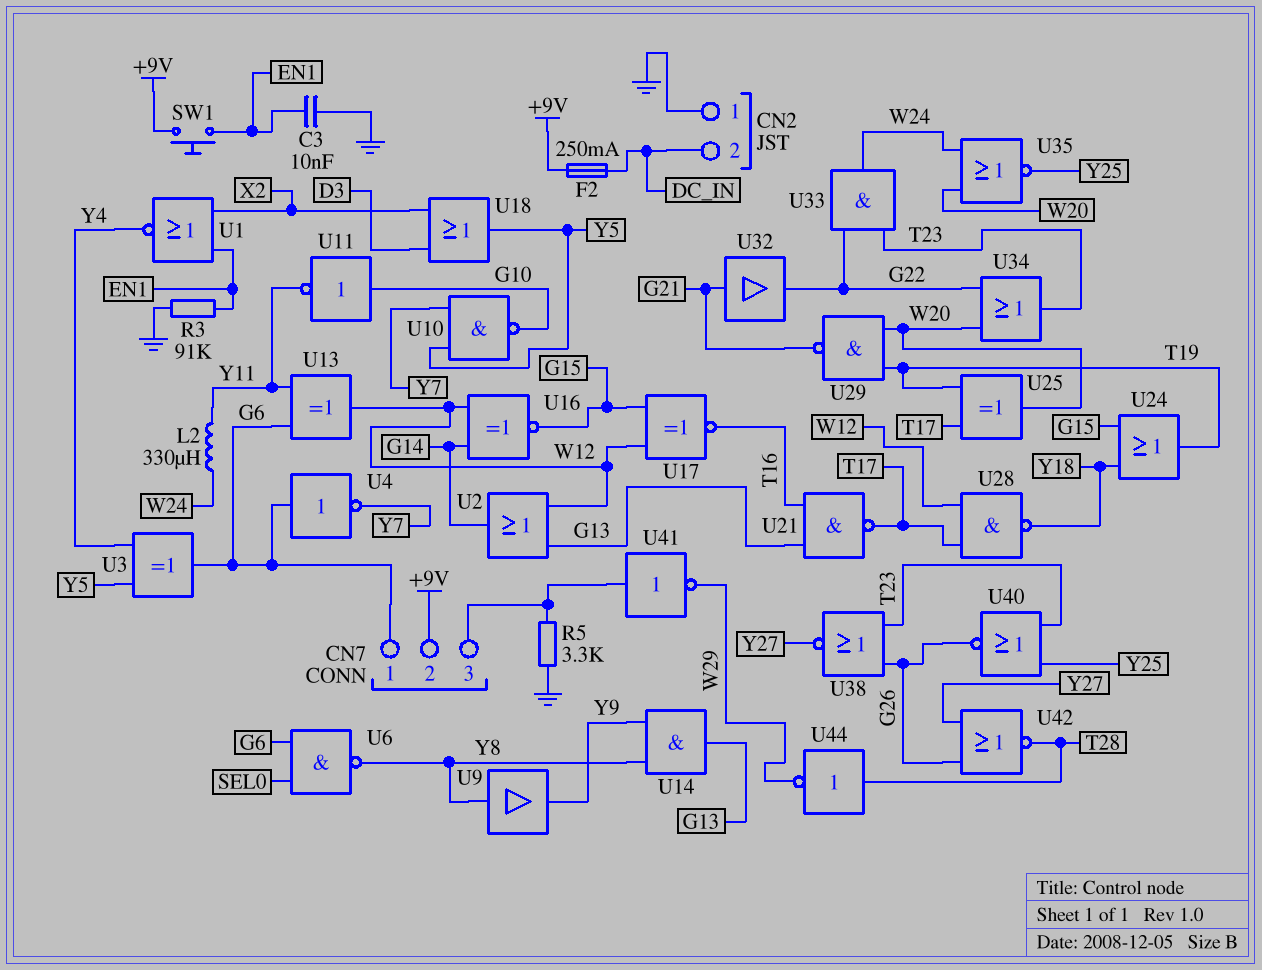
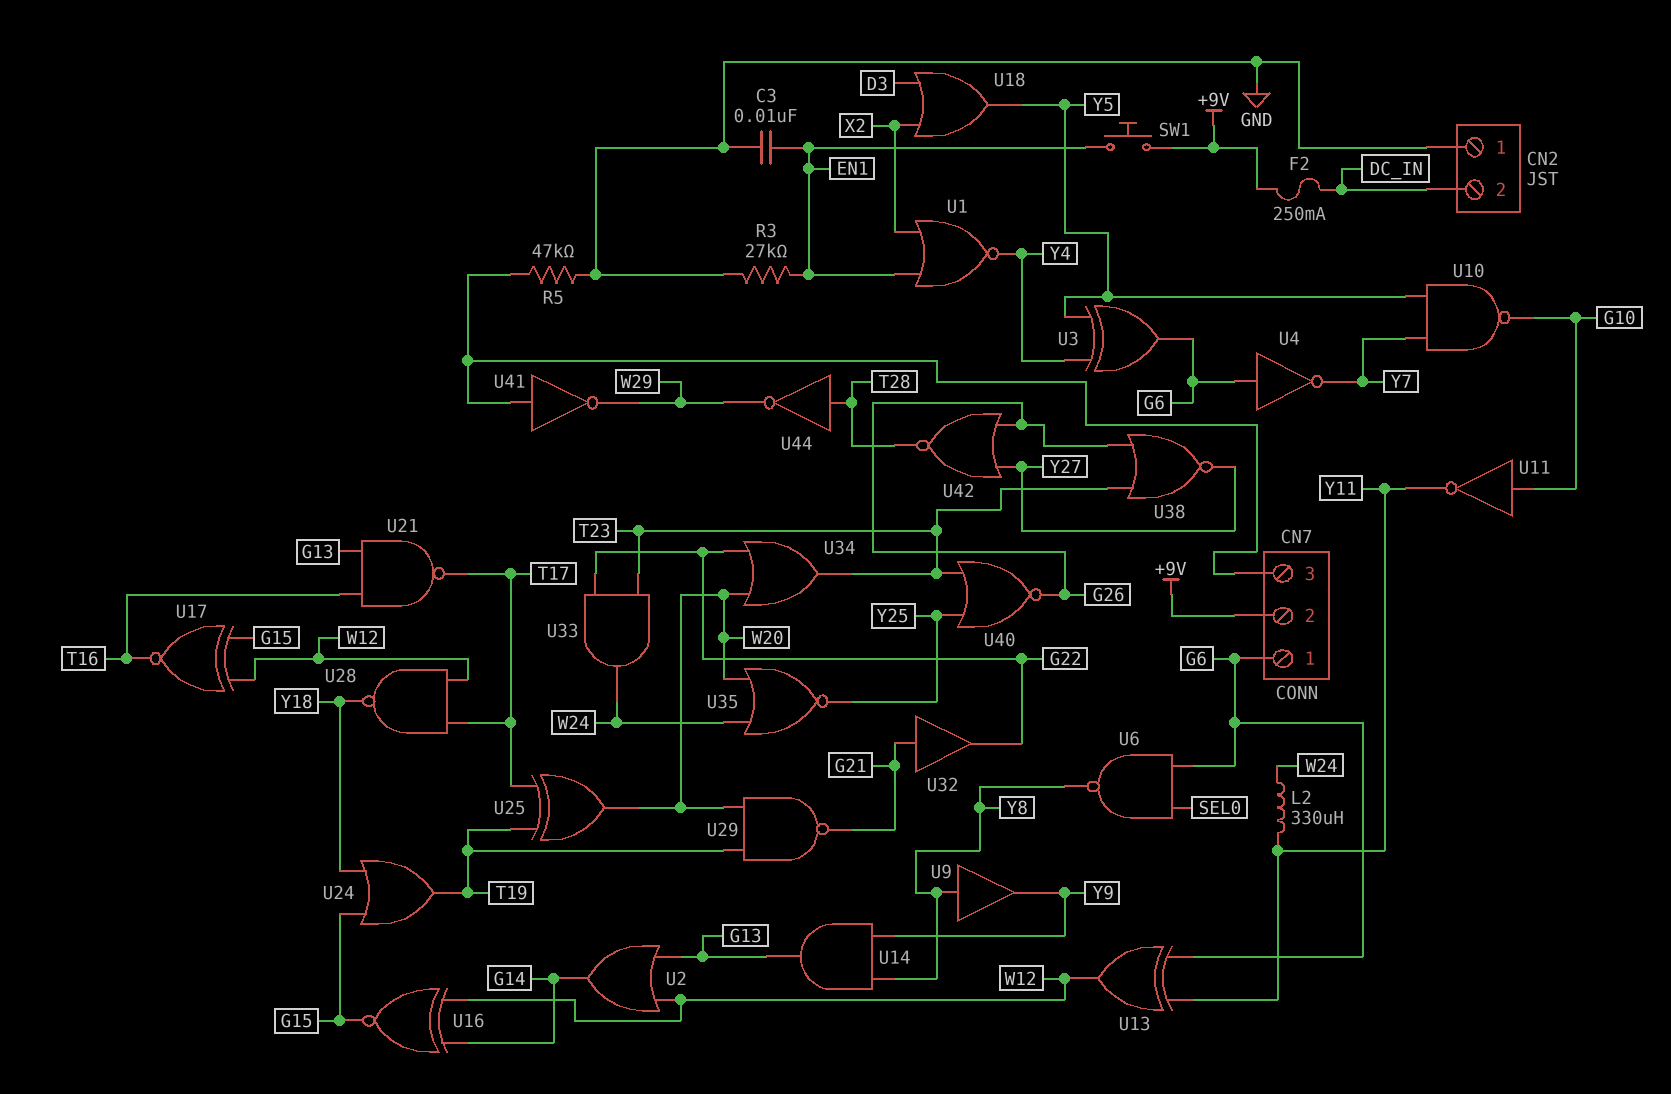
R3: 91k (EN1, GND) -> 27k (EN1, GND)
R5: 3.3k (CN7/3, GND) -> 47k (CN7/3, GND)

